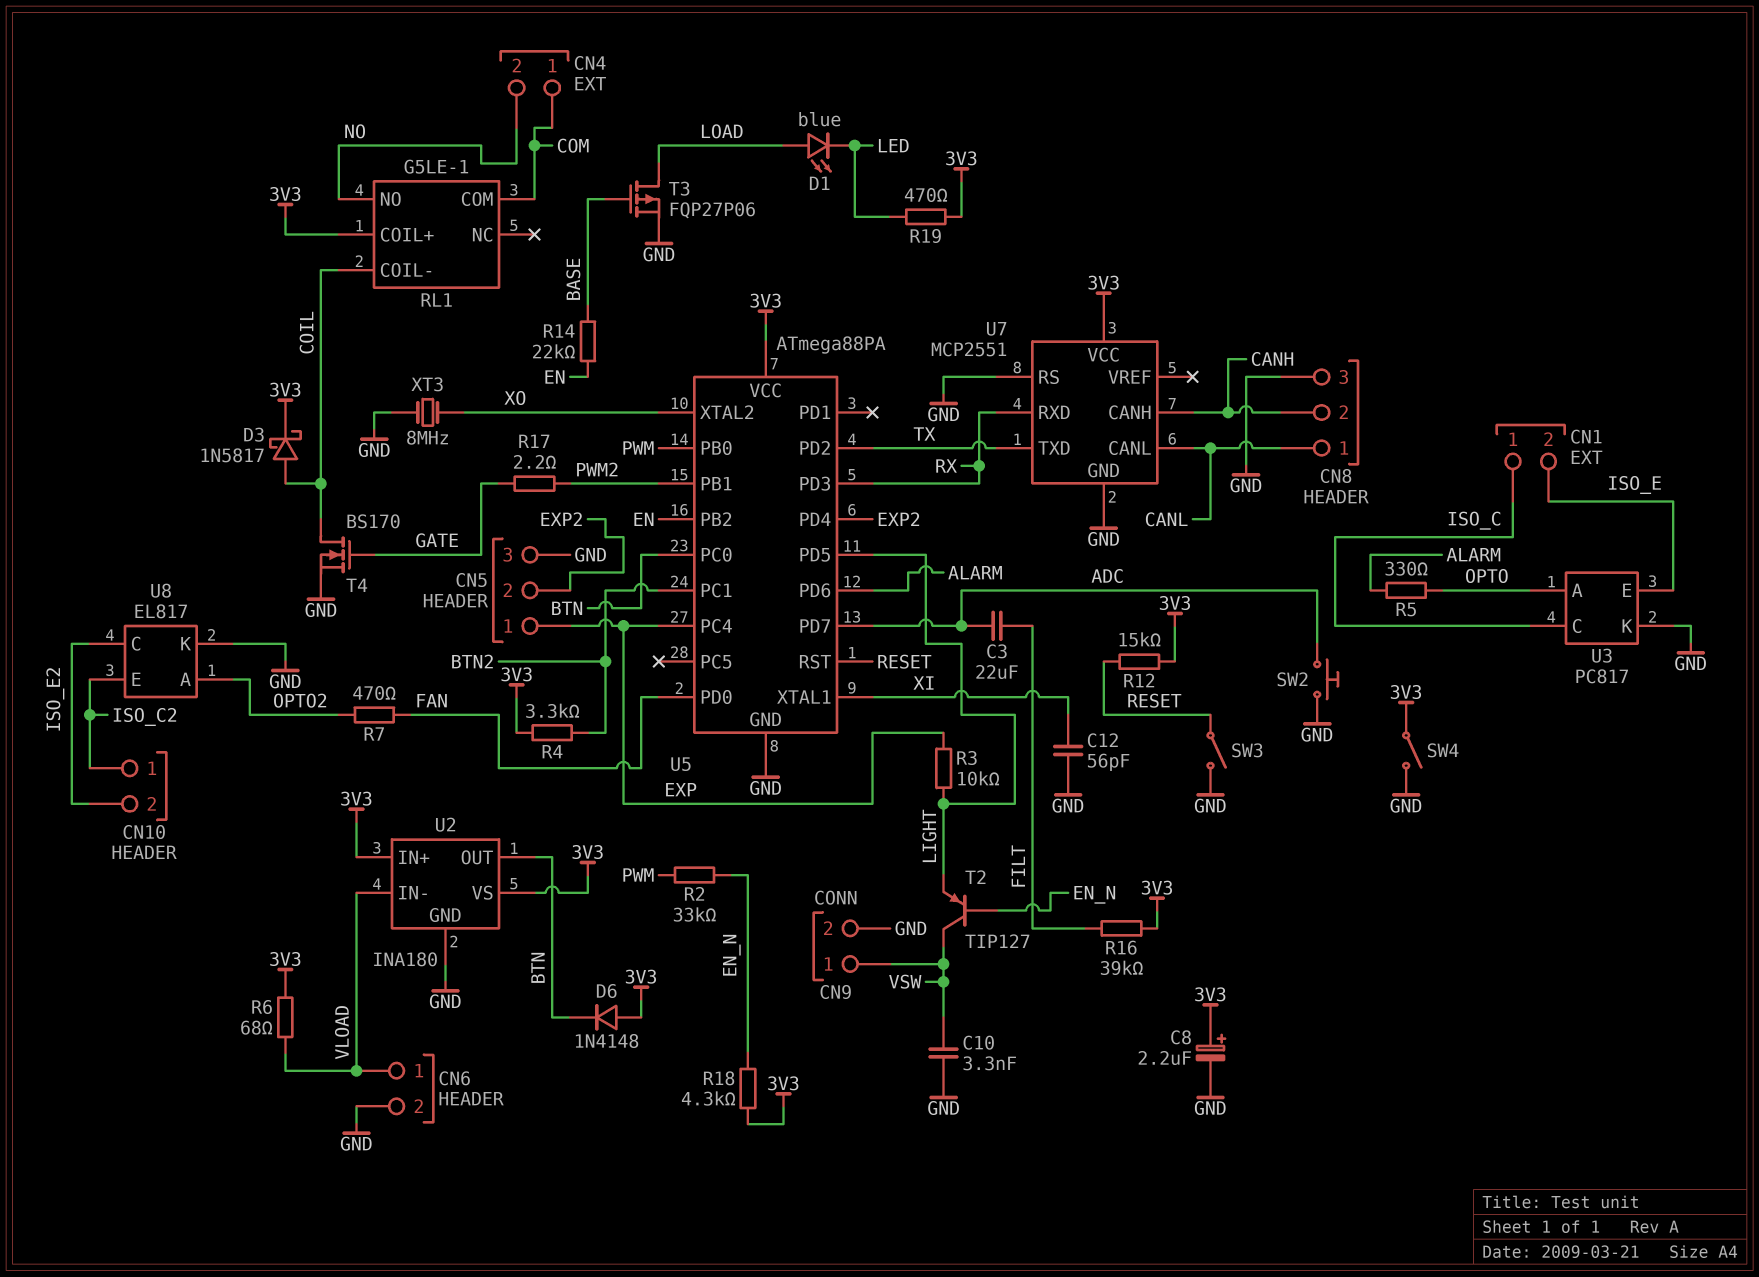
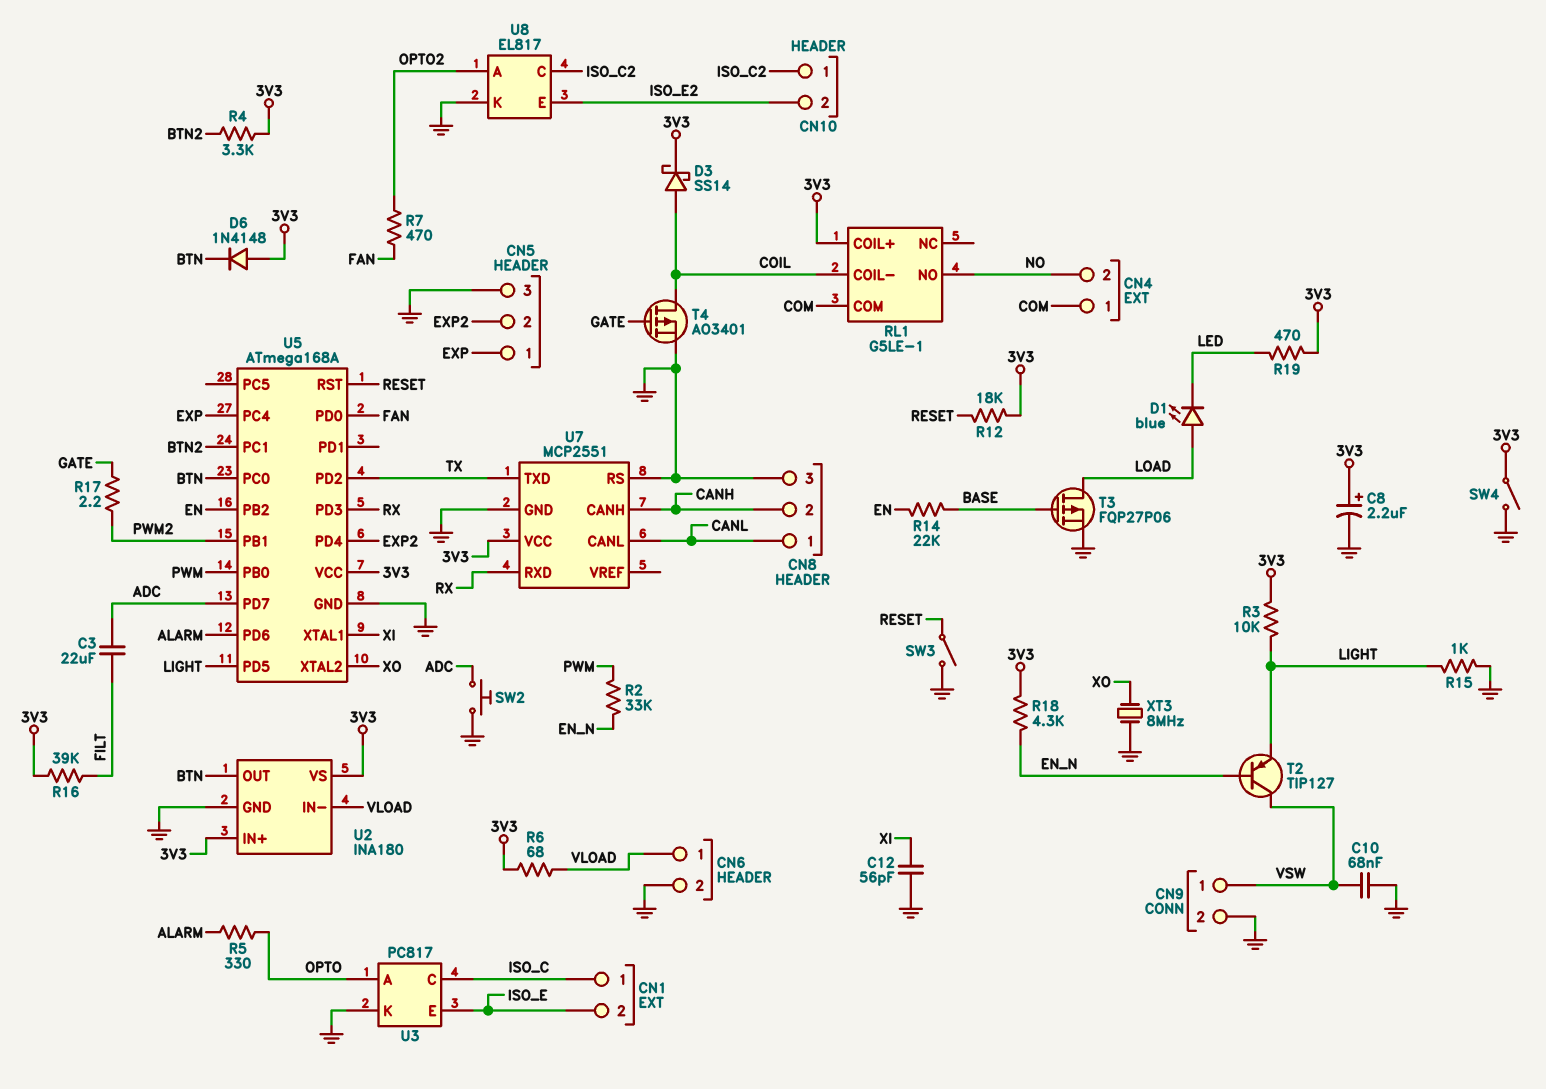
C10: 3.3nF (GND, VSW) -> 68nF (GND, VSW)
D3: schottky 1N5817 (A COIL, K 3V3) -> schottky SS14 (A COIL, K 3V3)
R3: 10k (EXP, LIGHT) -> 10k (3V3, LIGHT)
R12: 15k (3V3, RESET) -> 18k (3V3, RESET)
R15: none -> 1k (GND, LIGHT)
T4: NMOS BS170 (G GATE, D COIL, S GND) -> PMOS AO3401 (G GATE, D COIL, S GND)
U5: ATmega88PA -> ATmega168A
U8 pin C: ISO_E2 -> ISO_C2
U8 pin E: ISO_C2 -> ISO_E2

